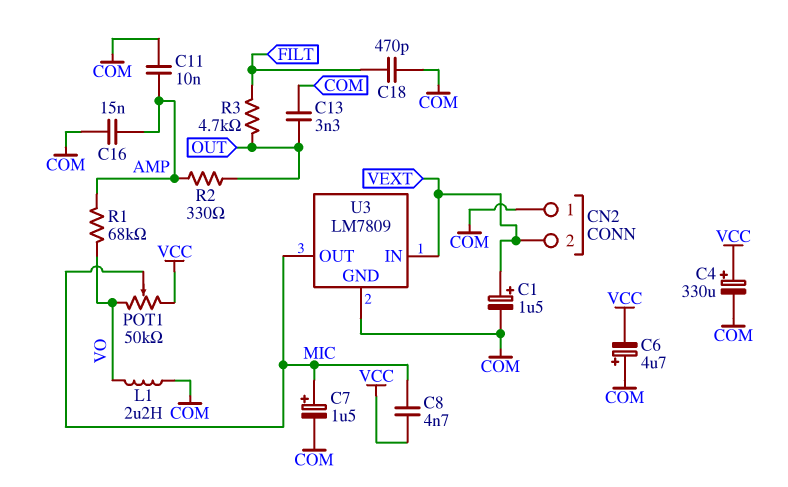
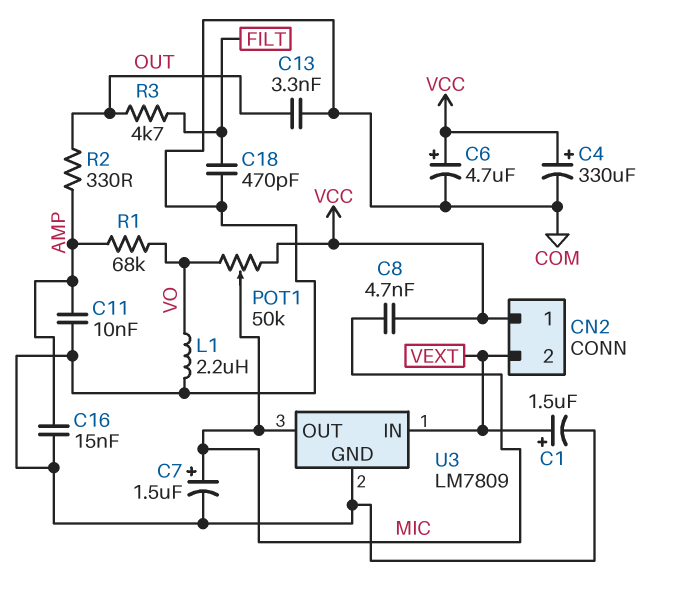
C6: 4.7uF (plus COM, minus VCC) -> 4.7uF (plus VCC, minus COM)
CN2 pin 1: COM -> VCC

